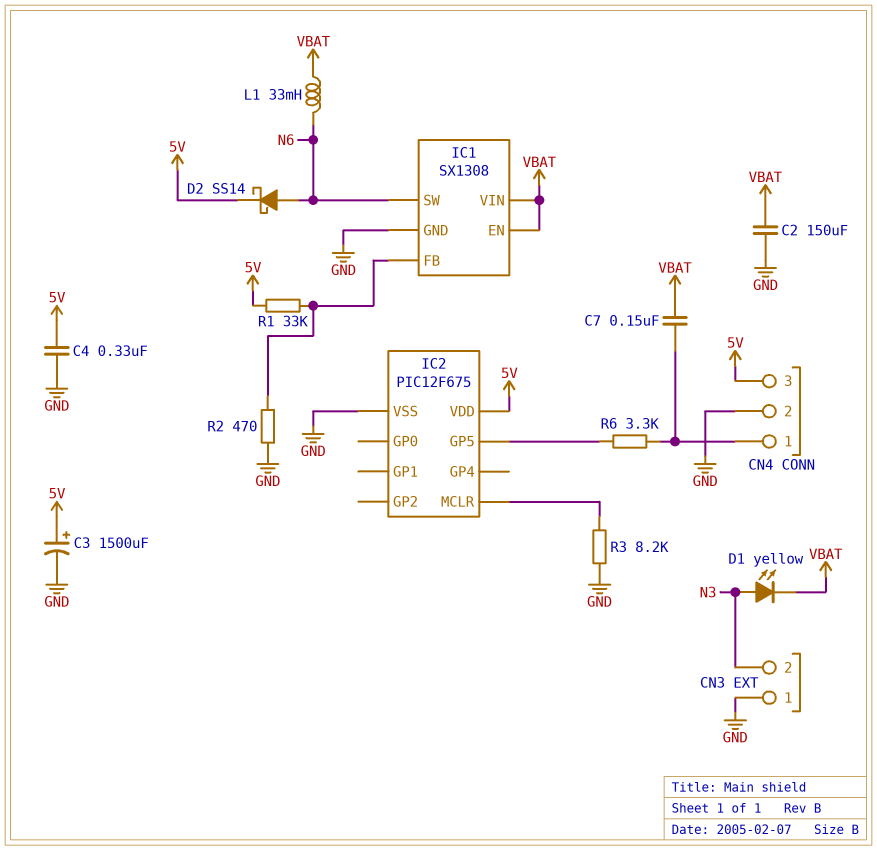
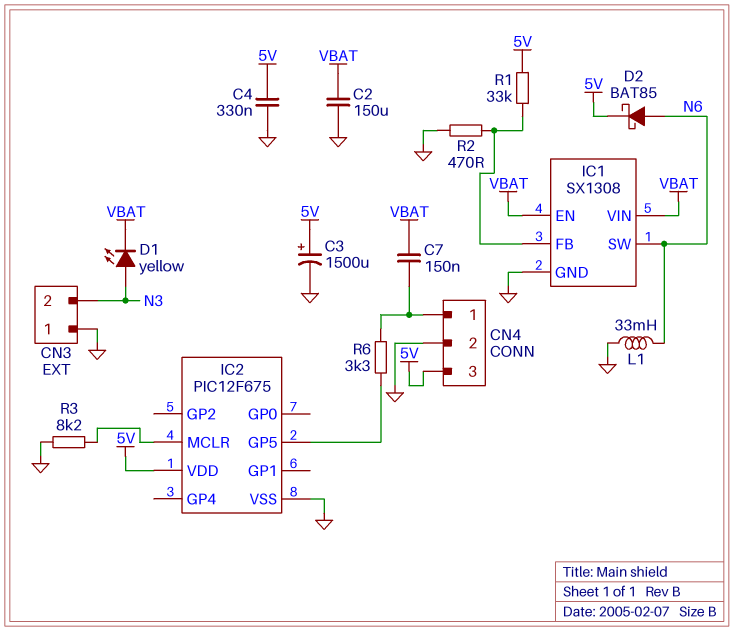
D2: schottky SS14 (A N6, K 5V) -> schottky BAT85 (A N6, K 5V)
L1: 33mH (N6, VBAT) -> 33mH (GND, N6)

